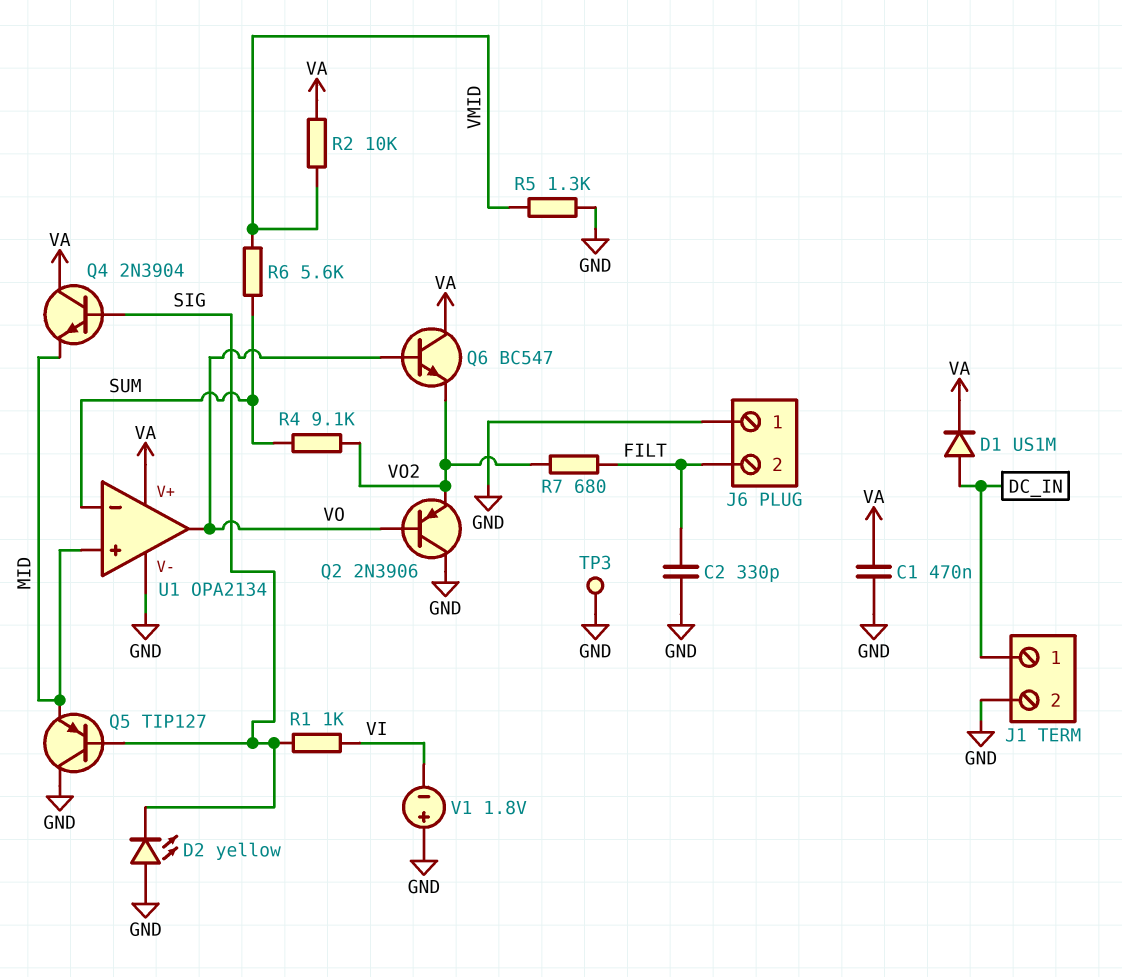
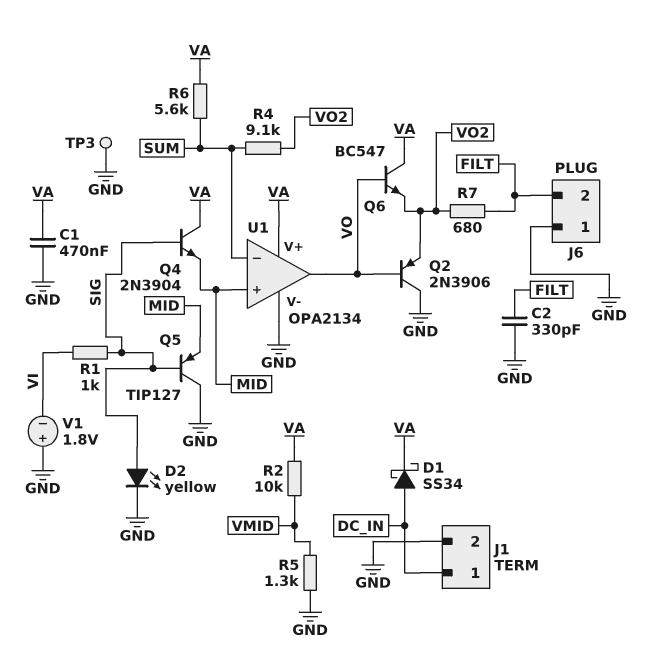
D1: diode US1M (A DC_IN, K VA) -> schottky SS34 (A DC_IN, K VA)
D2: LED yellow (A GND, K SIG) -> LED yellow (A SIG, K GND)
R6: 5.6k (SUM, VMID) -> 5.6k (SUM, VA)

